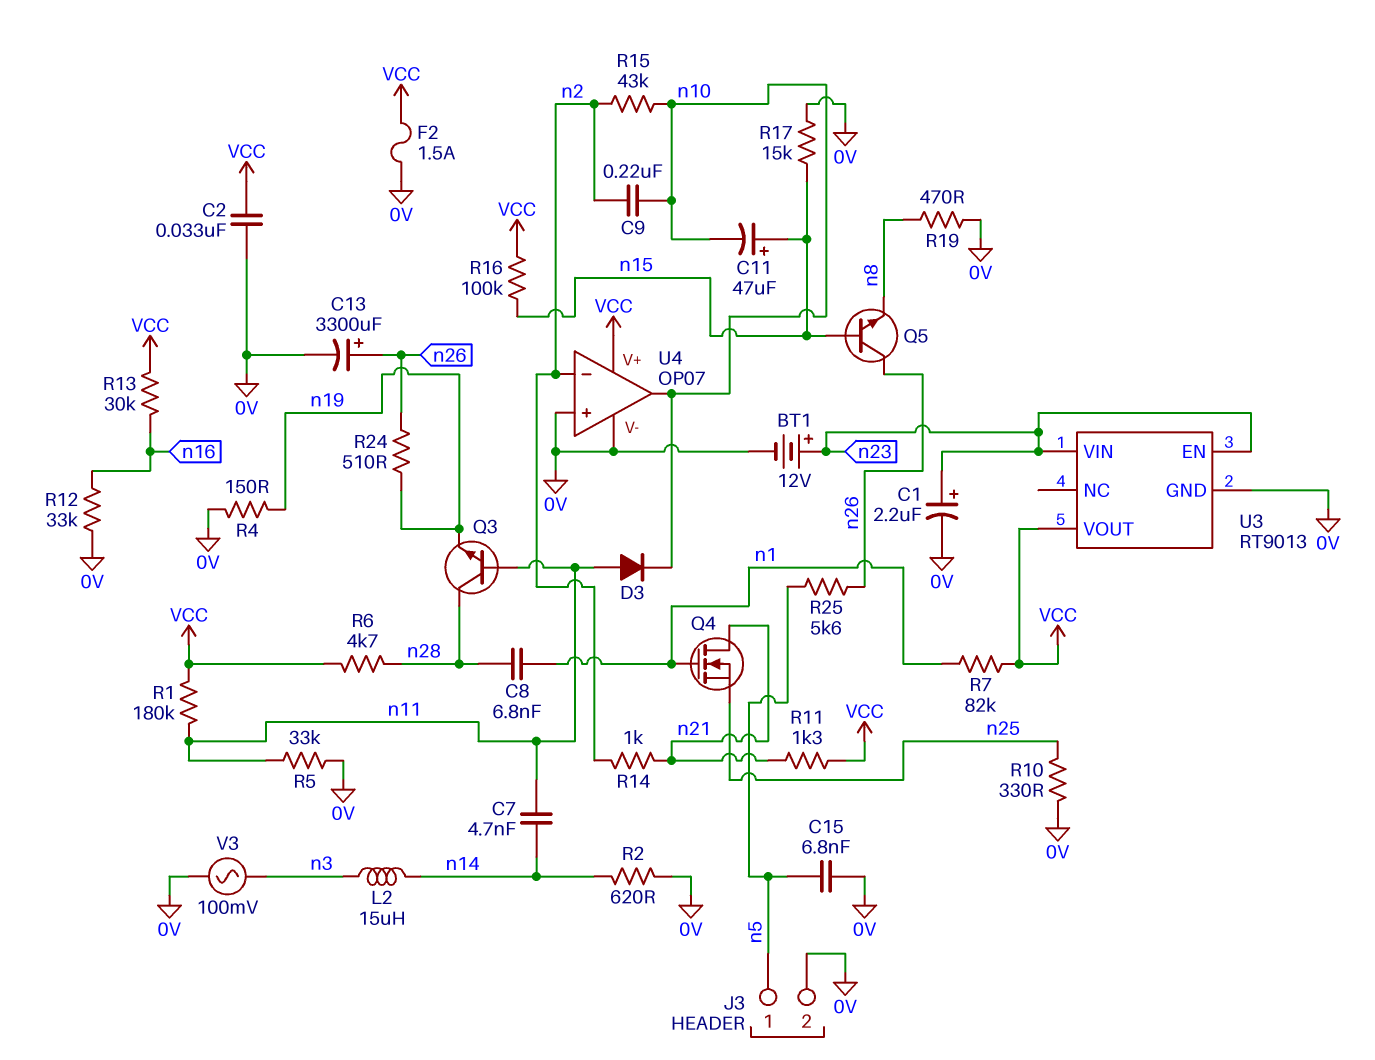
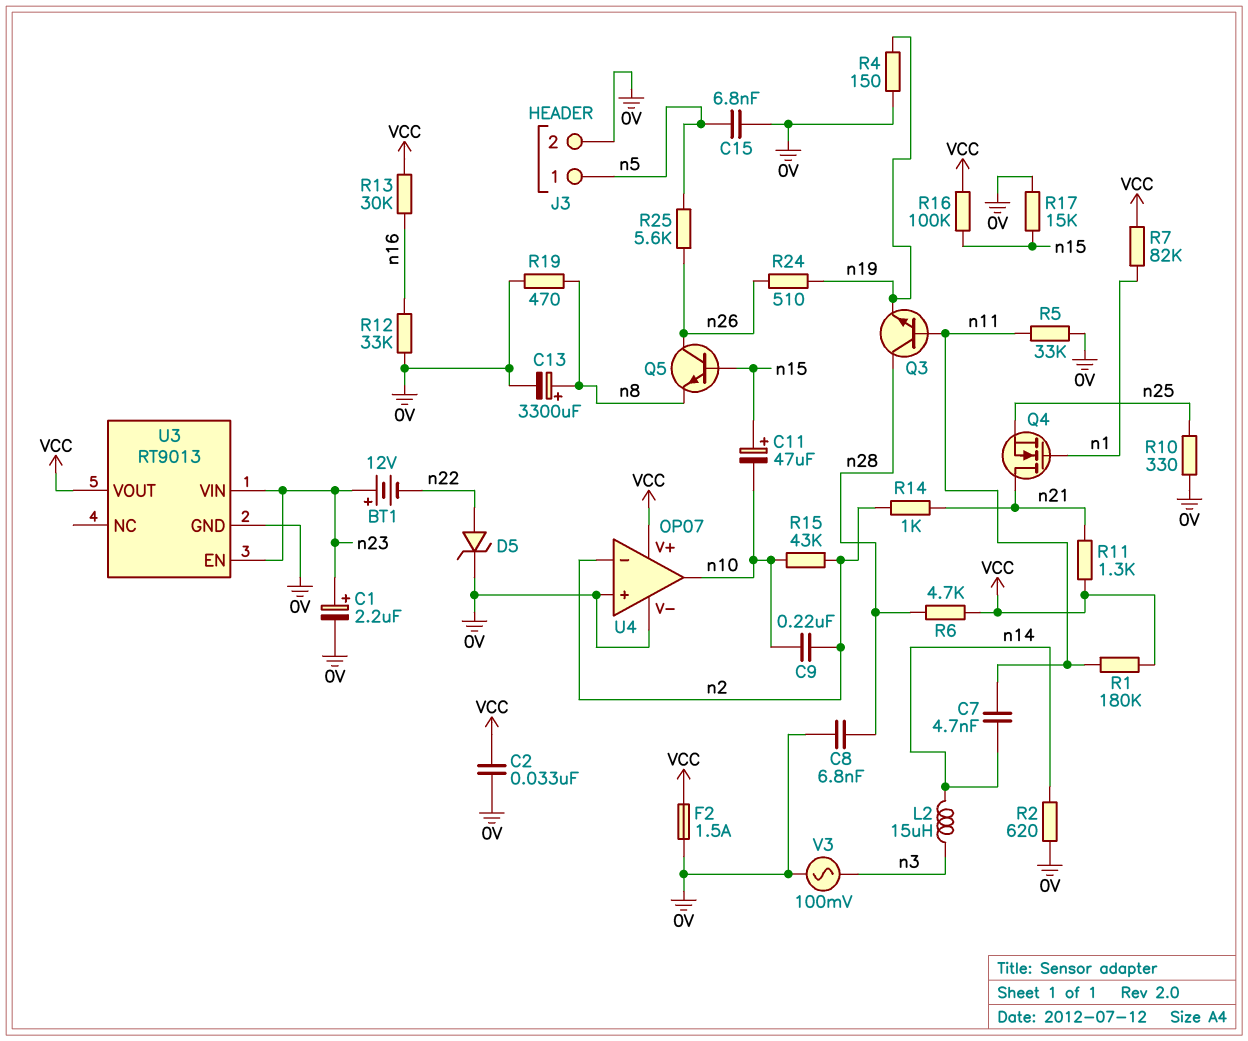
BT1: 12V (plus n23, minus 0V) -> 12V (plus n23, minus n22)
C8: 6.8nF (n1, n28) -> 6.8nF (0V, n28)
C13: 3300uF (plus n26, minus 0V) -> 3300uF (plus n8, minus 0V)
D3: diode (A n11, K n10) -> none
D5: none -> zener (A n22, K 0V)

